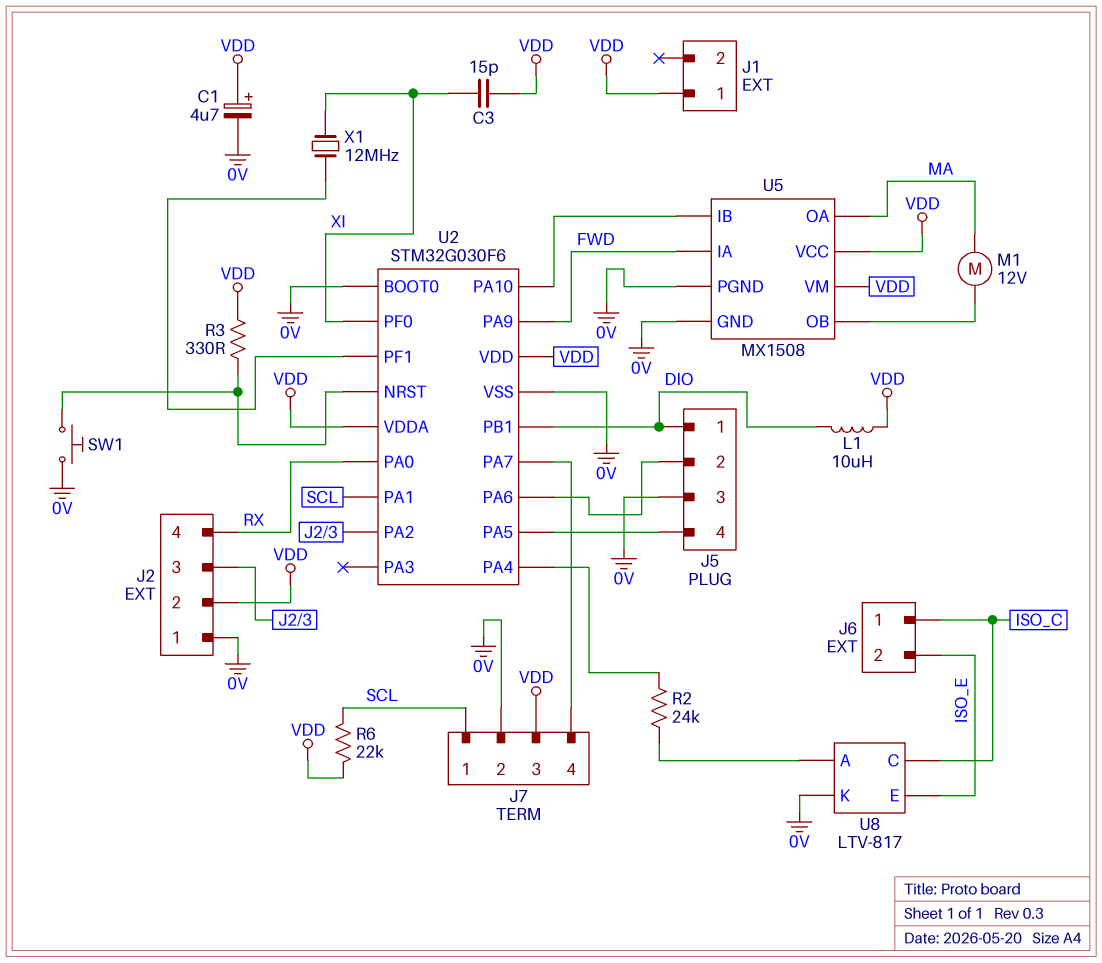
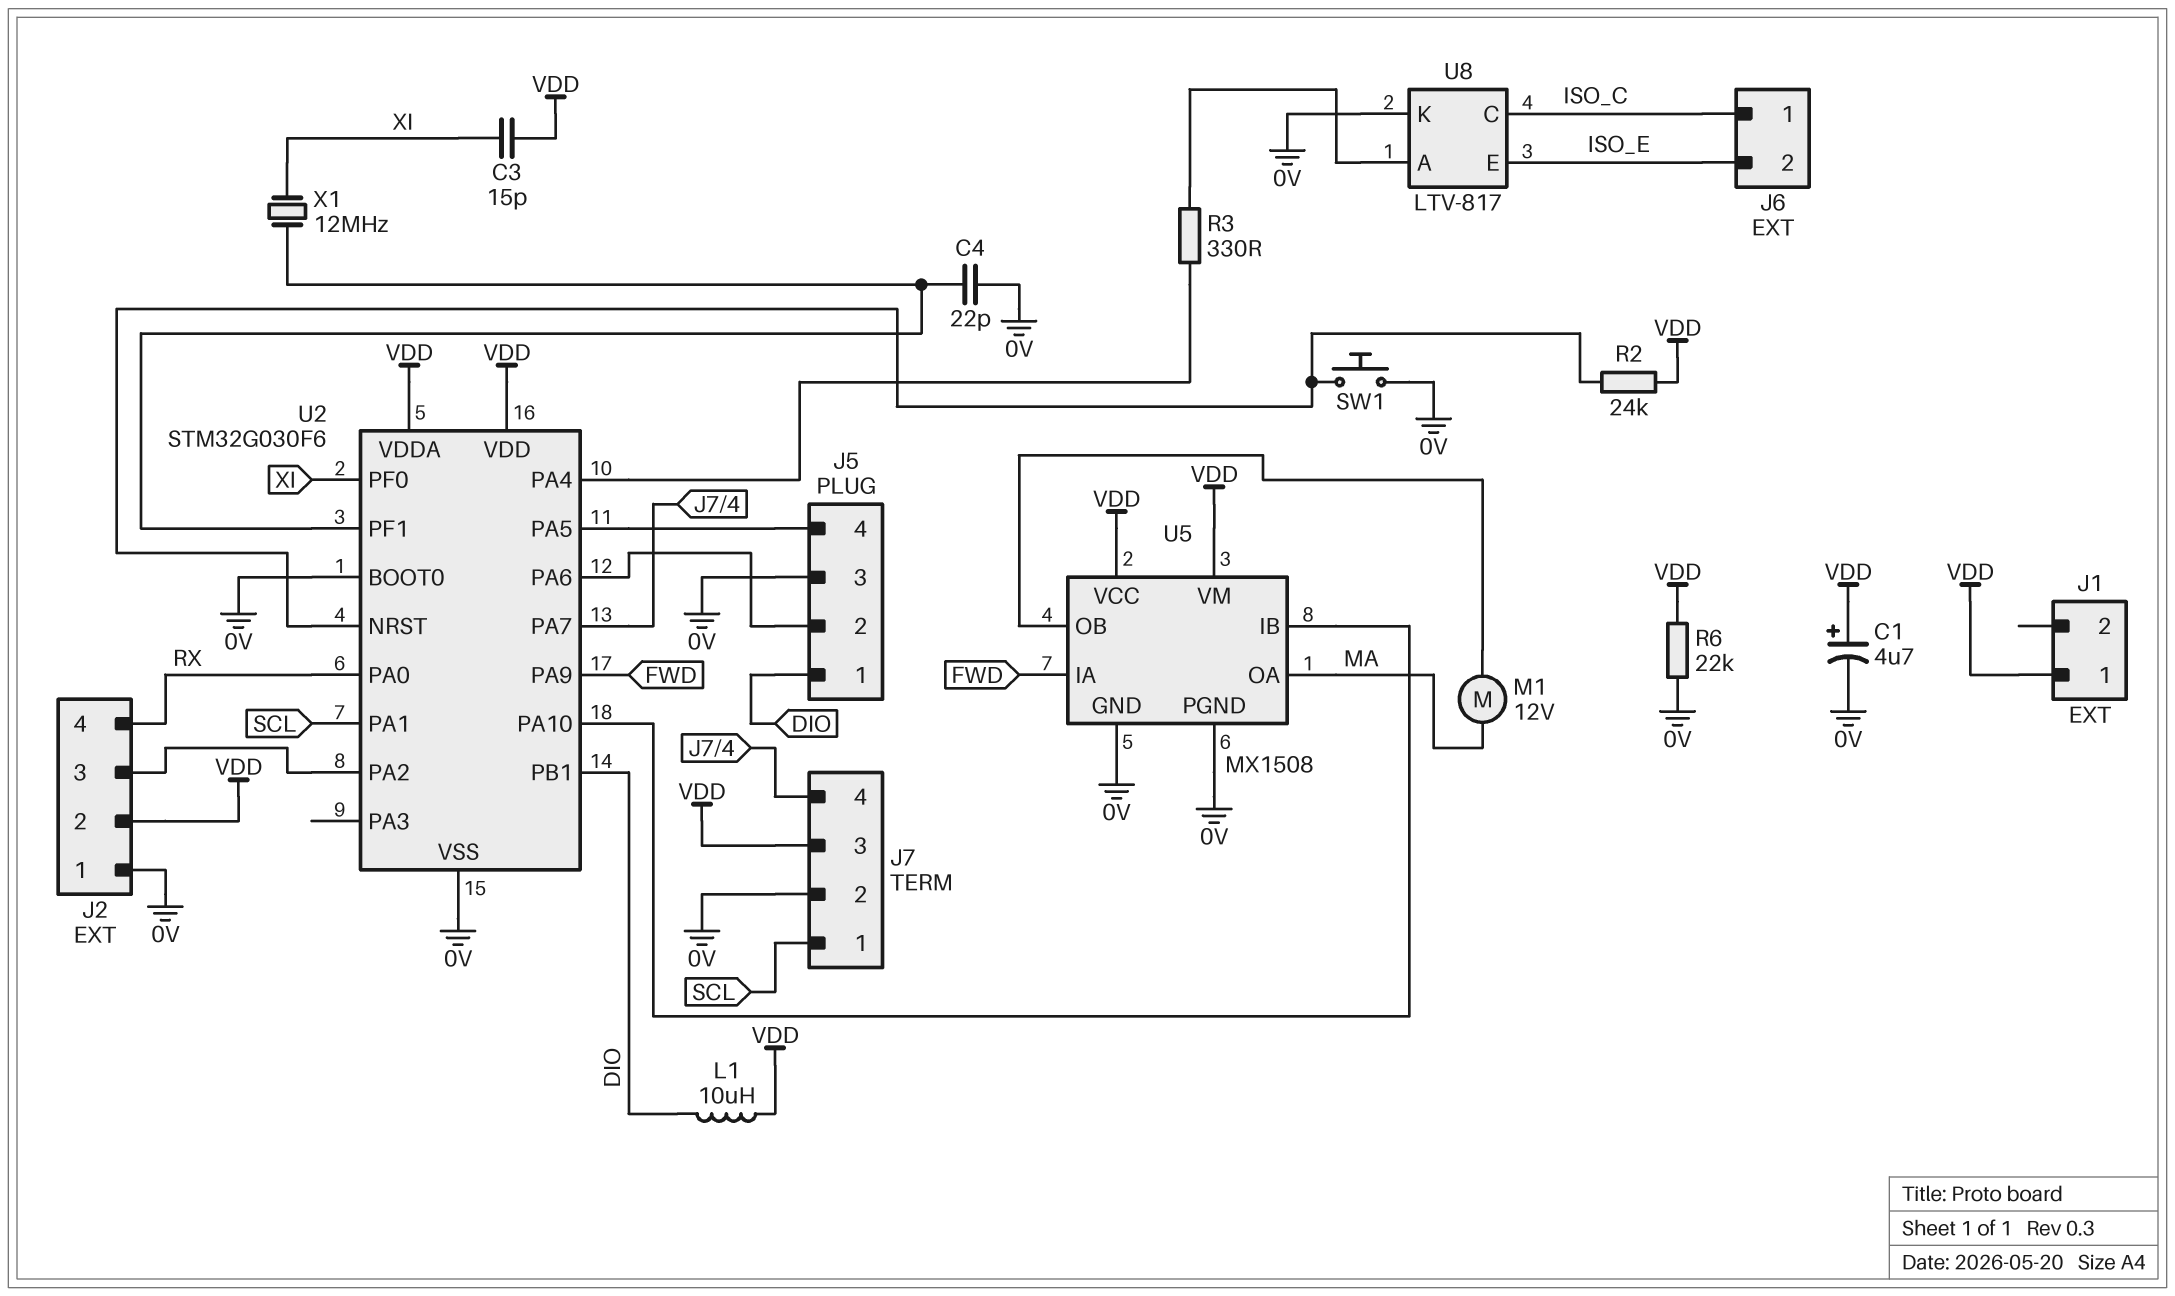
C4: none -> 22pF (0V, U2/PF1)
R2: 24k (U2/PA4, U8/A) -> 24k (U2/NRST, VDD)
R3: 330 (U2/NRST, VDD) -> 330 (U2/PA4, U8/A)
R6: 22k (SCL, VDD) -> 22k (0V, VDD)

